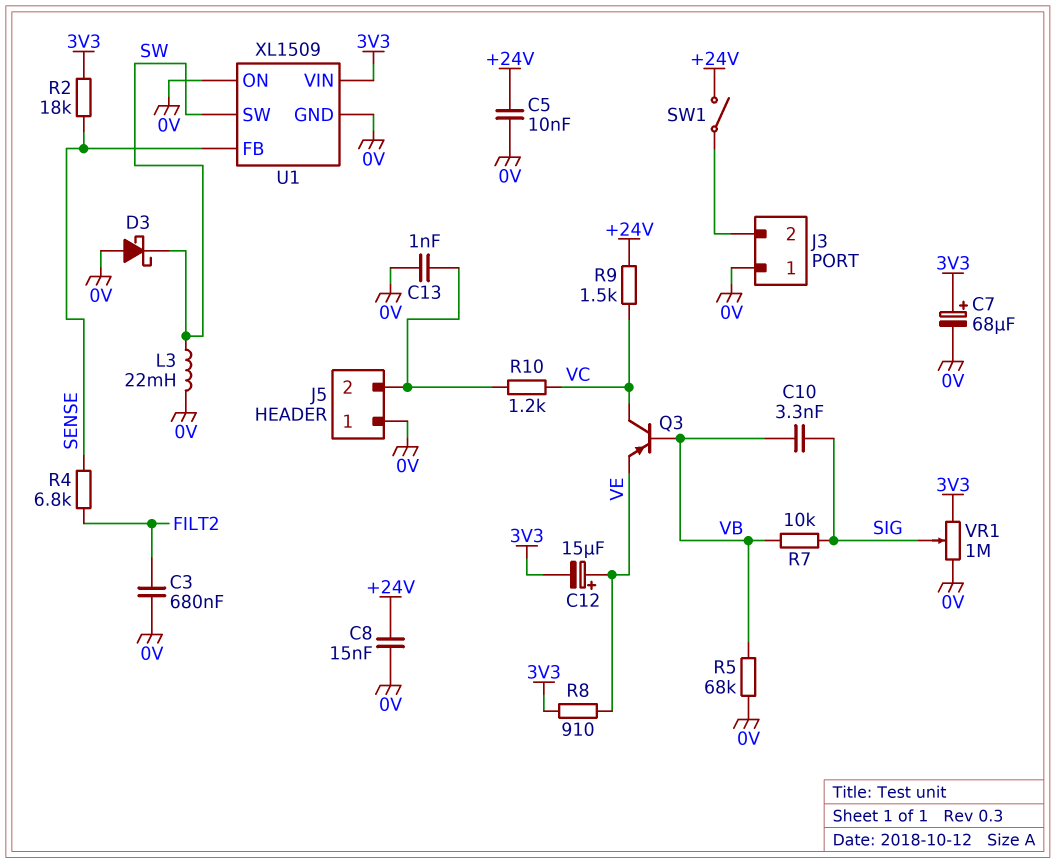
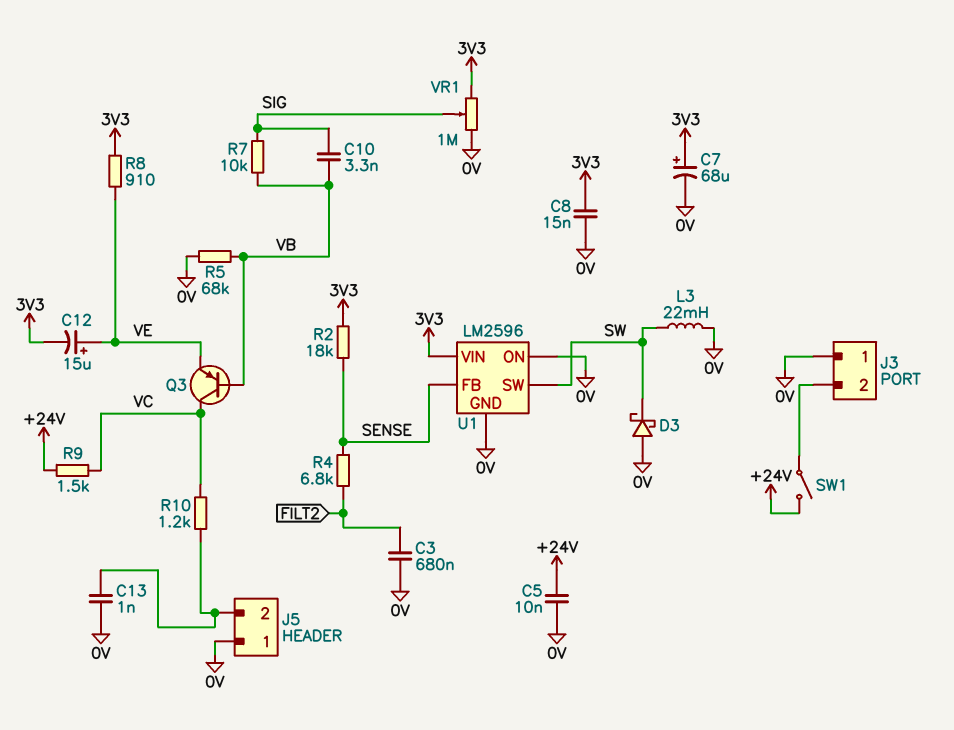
C8: 15nF (+24V, 0V) -> 15nF (0V, 3V3)
U1: XL1509 -> LM2596

